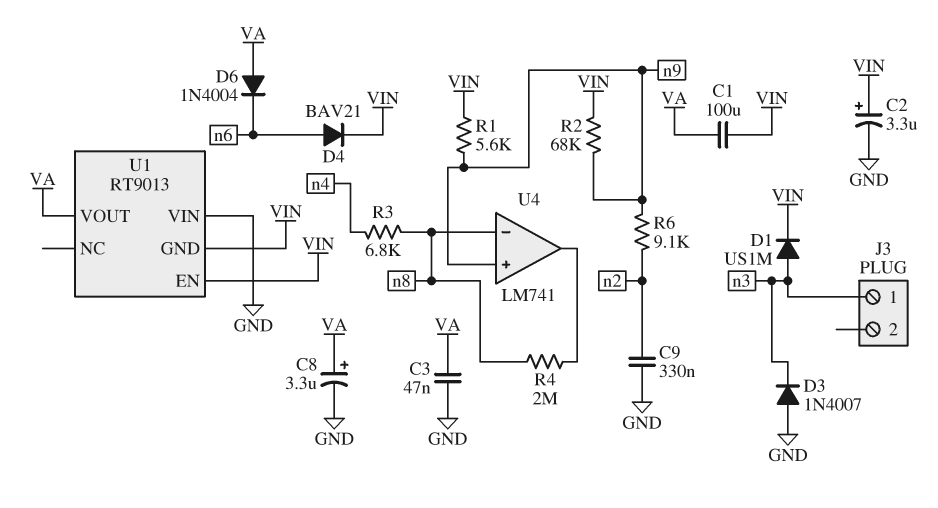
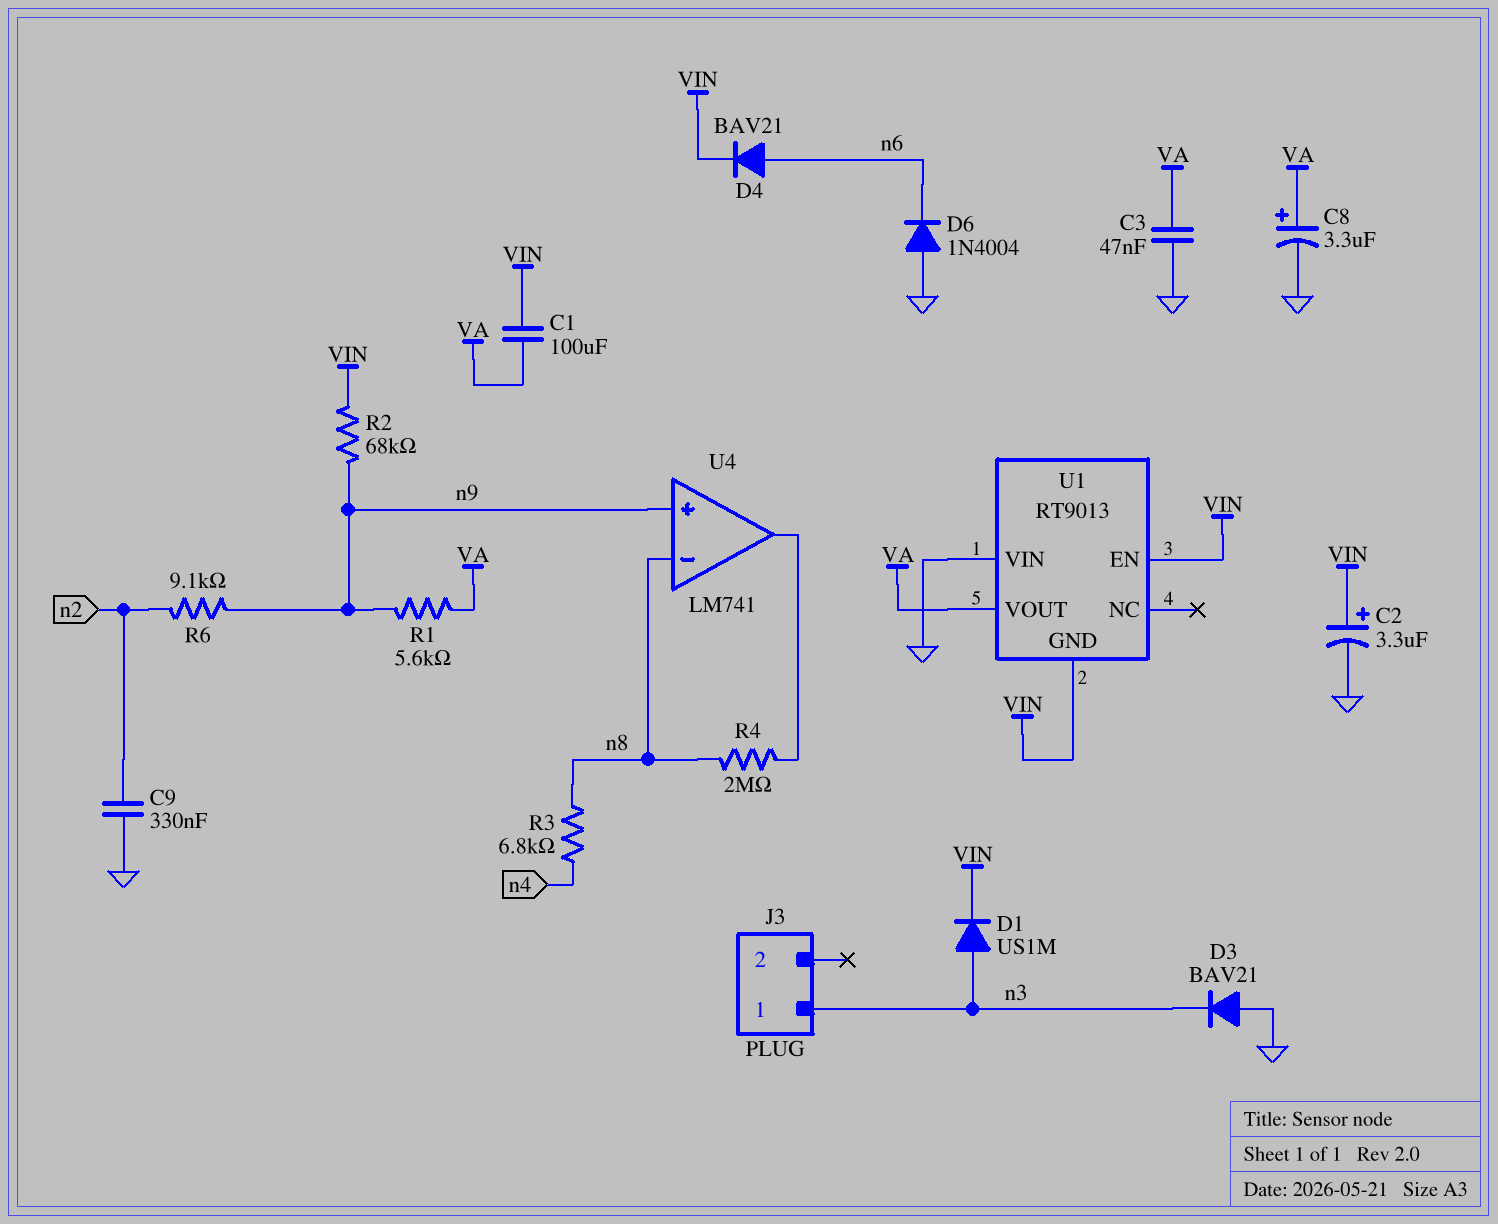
D3: diode 1N4007 (A GND, K n3) -> diode BAV21 (A GND, K n3)
D6: diode 1N4004 (A VA, K n6) -> diode 1N4004 (A GND, K n6)
R1: 5.6k (VIN, n9) -> 5.6k (VA, n9)

